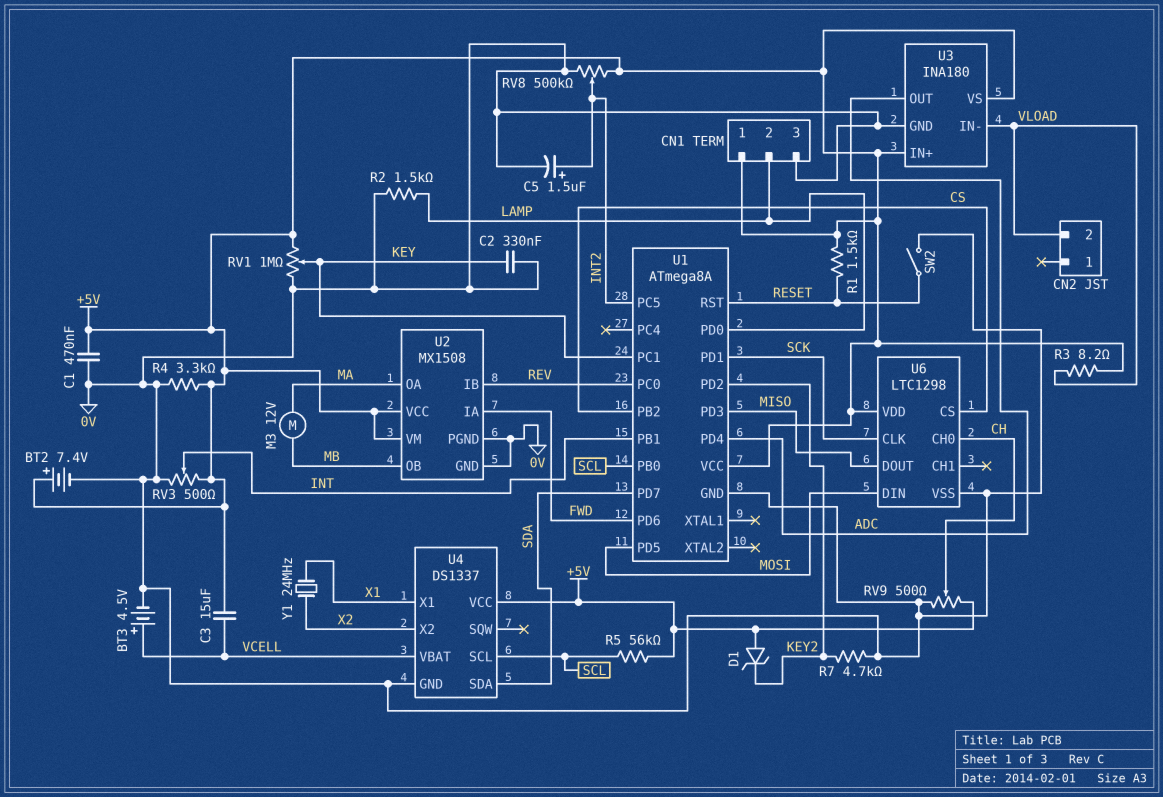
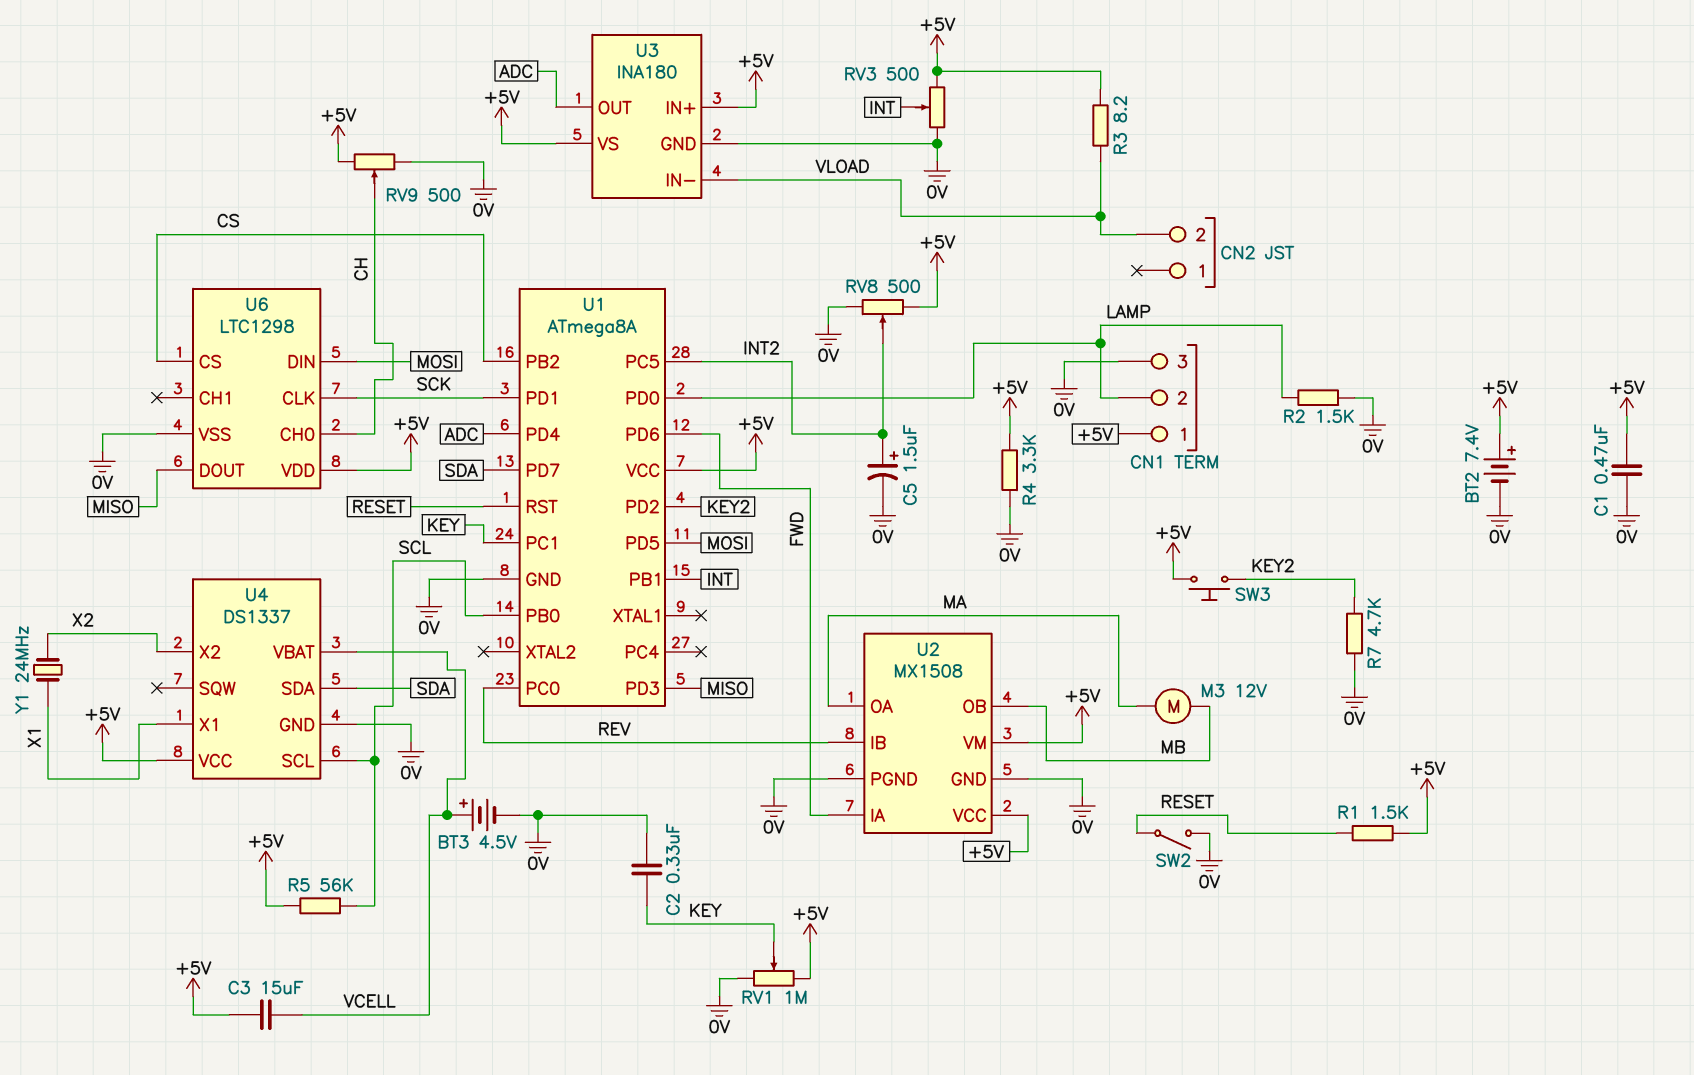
D1: zener (A +5V, K KEY2) -> none
RV8: 500k (+5V, 0V, wiper INT2) -> 500 (+5V, 0V, wiper INT2)
SW3: none -> button (+5V, KEY2)

